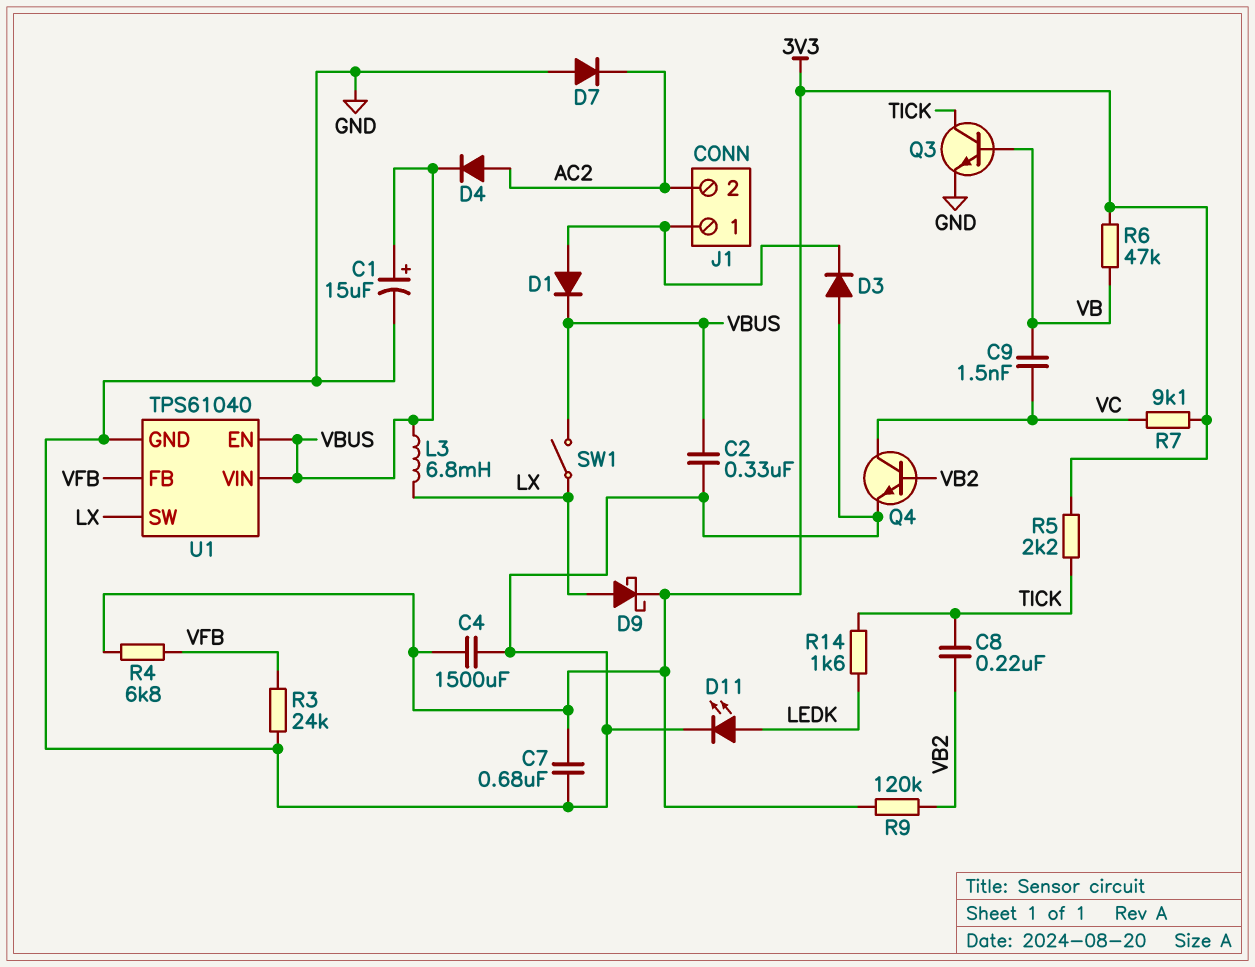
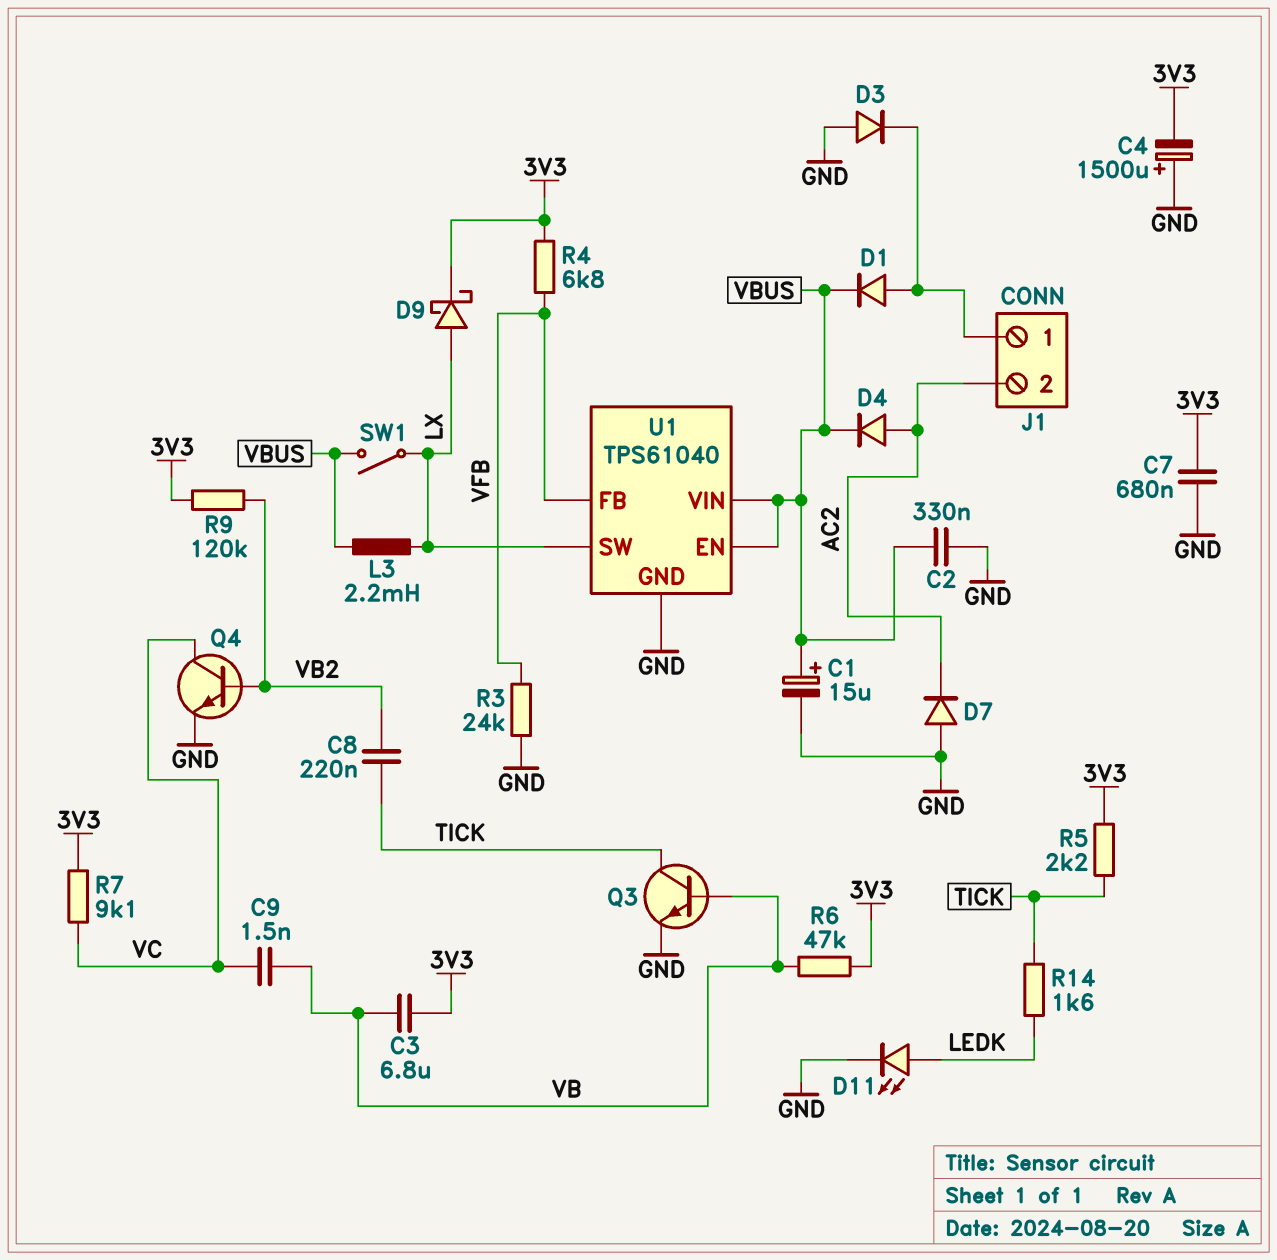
C3: none -> 6.8uF (3V3, VB)
C4: 1500uF (3V3, GND) -> 1500uF (plus GND, minus 3V3)
L3: 6.8mH (LX, VBUS) -> 2.2mH (LX, VBUS)

